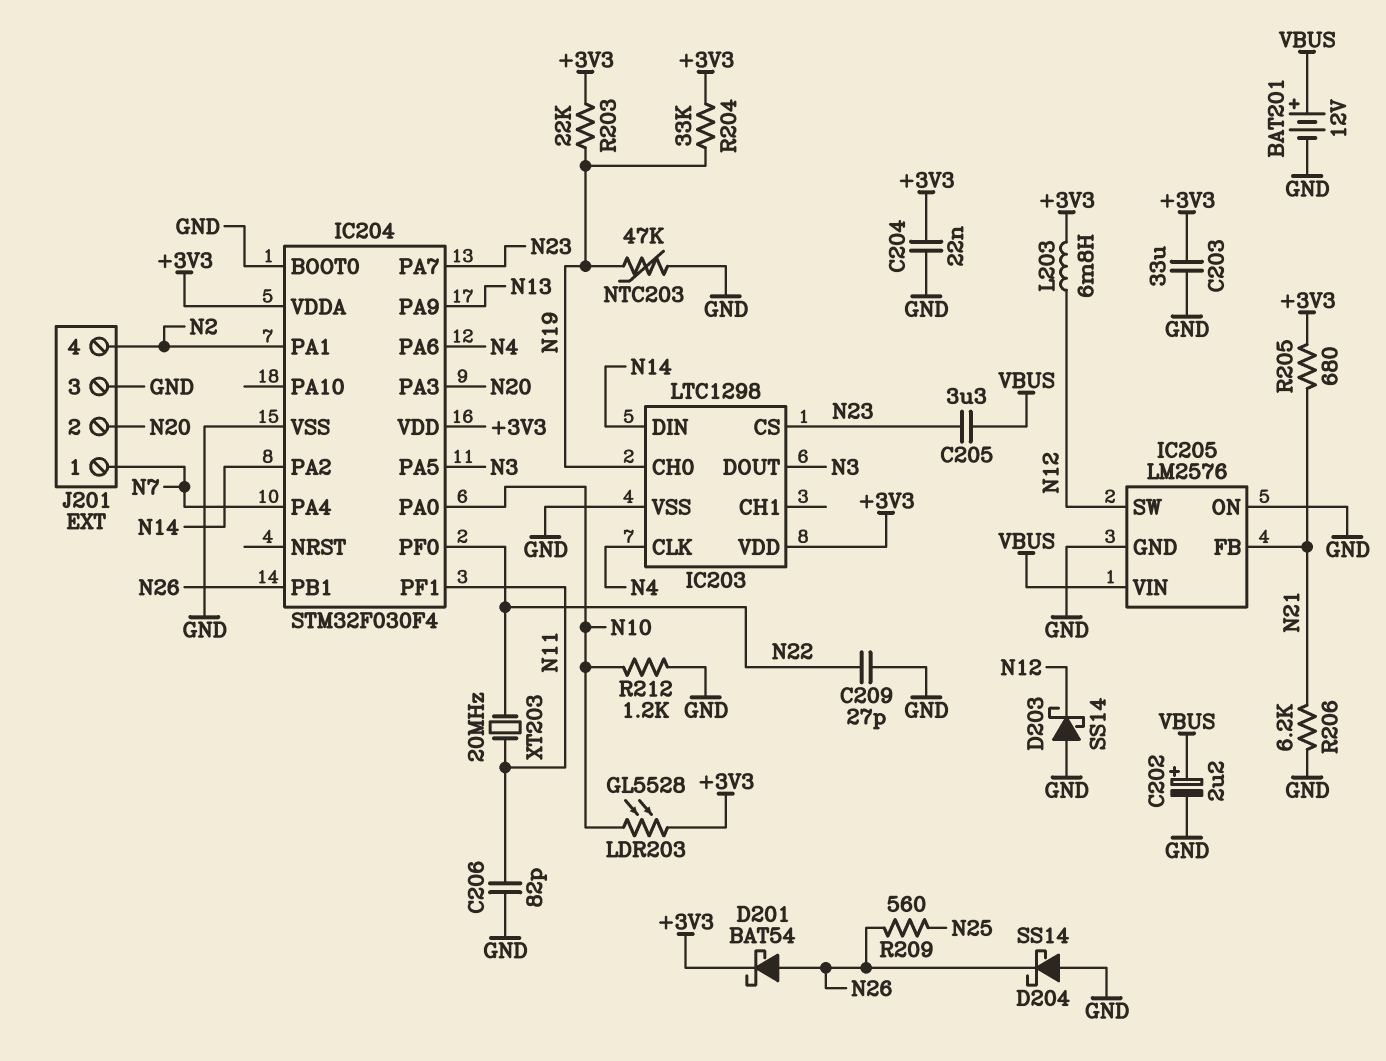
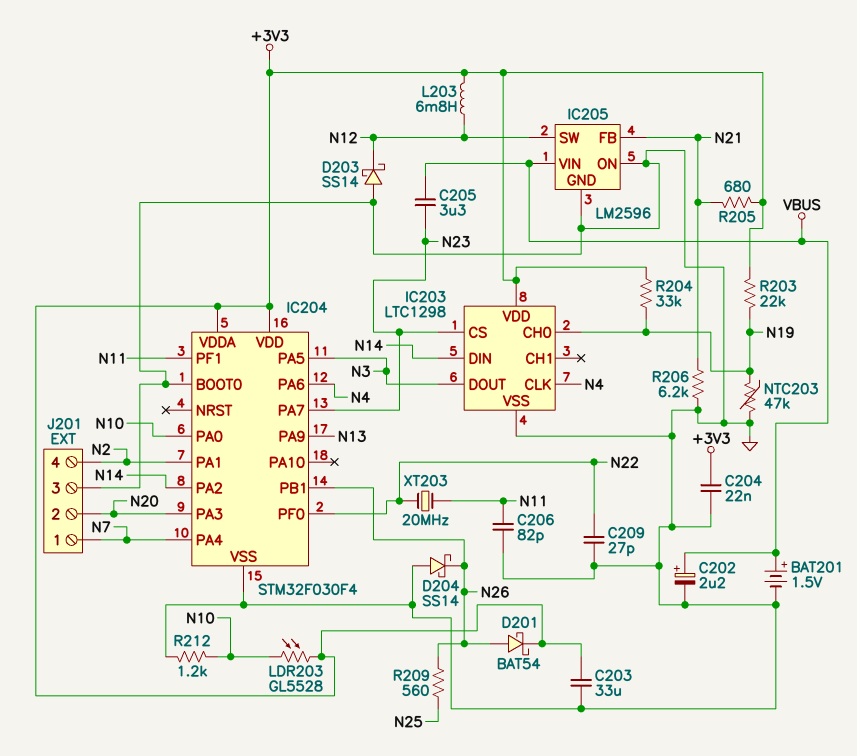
BAT201: 12V (plus VBUS, minus GND) -> 1.5V (plus VBUS, minus GND)
IC205: LM2576 -> LM2596

